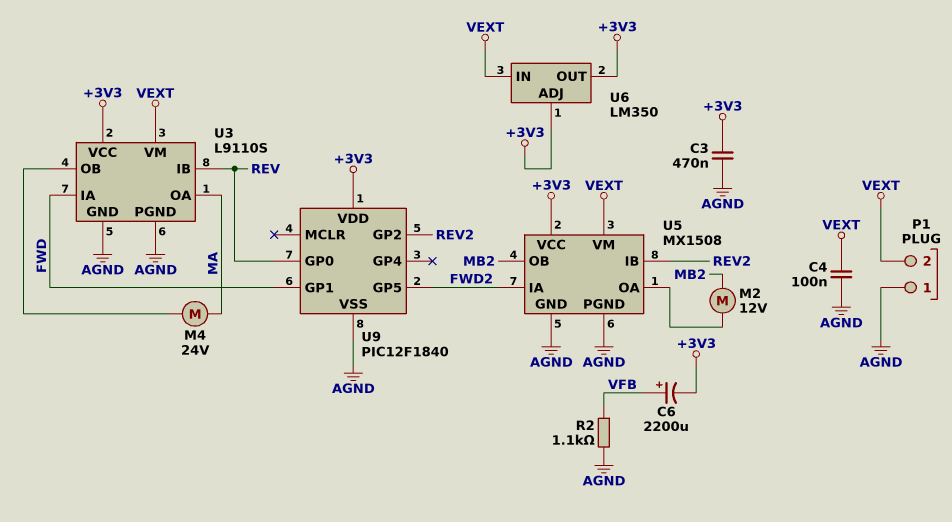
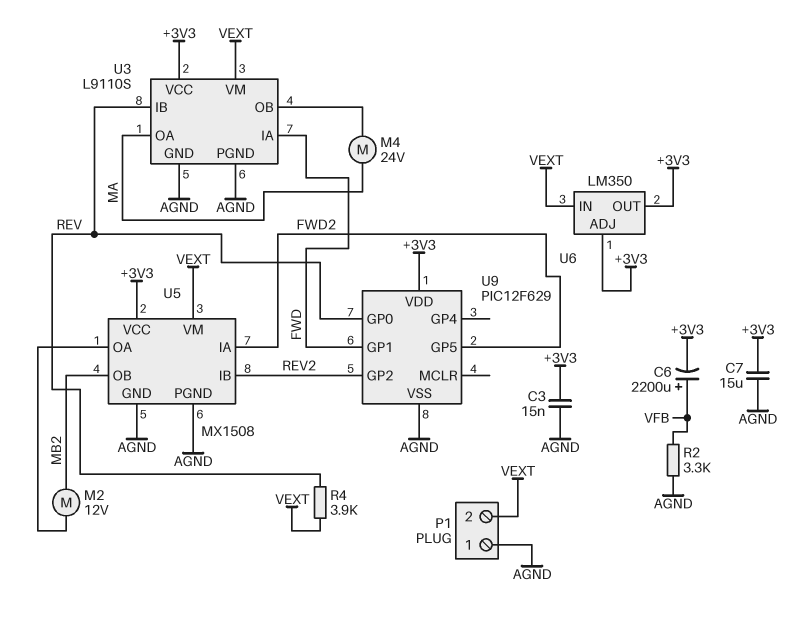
C3: 470nF (+3V3, AGND) -> 15nF (+3V3, AGND)
C4: 100nF (AGND, VEXT) -> none
C7: none -> 15uF (+3V3, AGND)
R2: 1.1k (AGND, VFB) -> 3.3k (AGND, VFB)
R4: none -> 3.9k (REV, VEXT)
U9: PIC12F1840 -> PIC12F629

